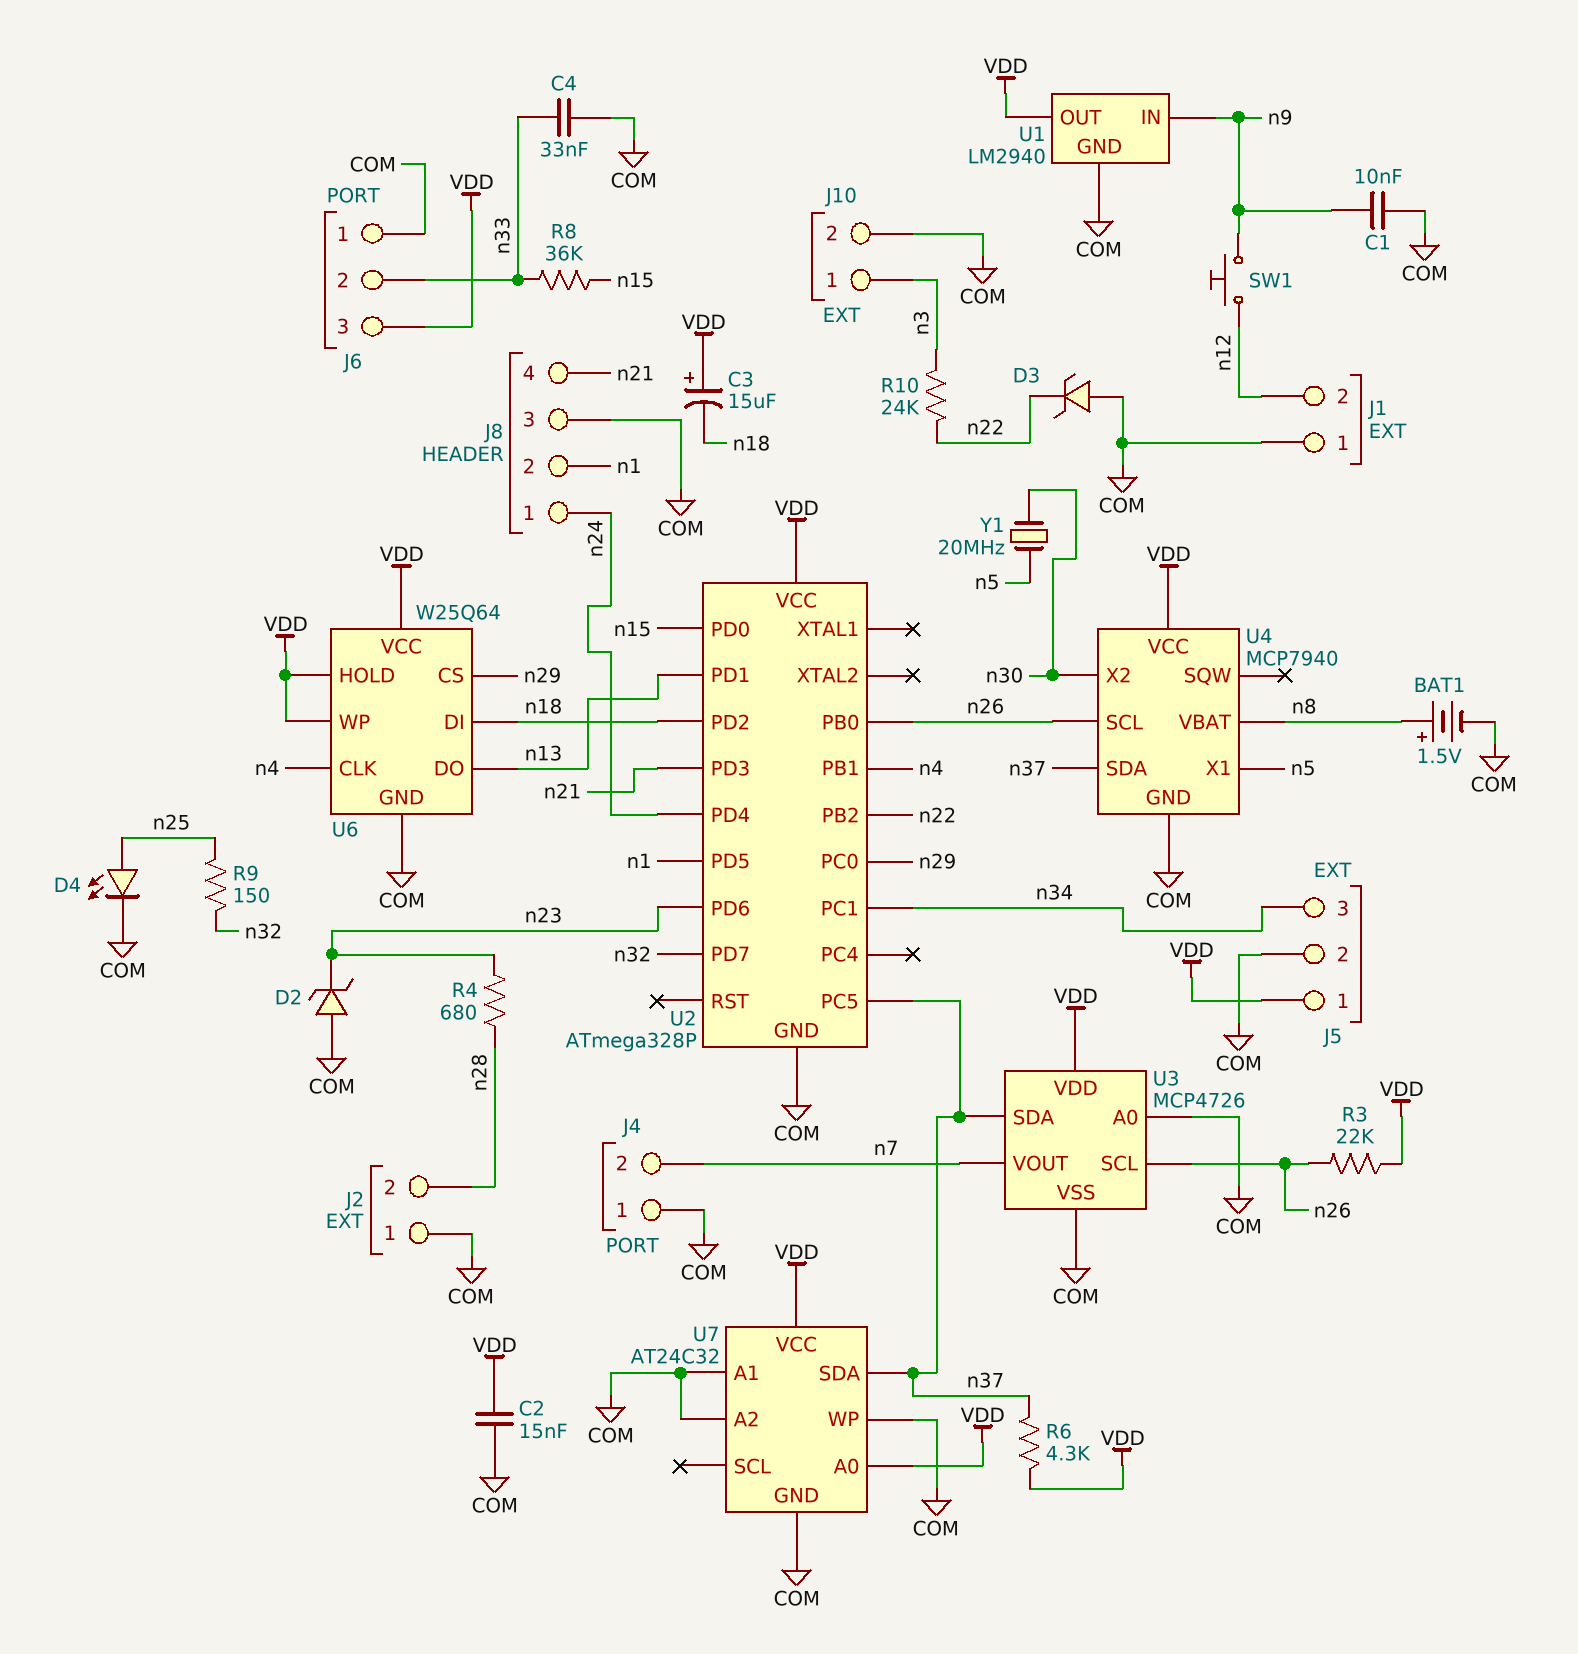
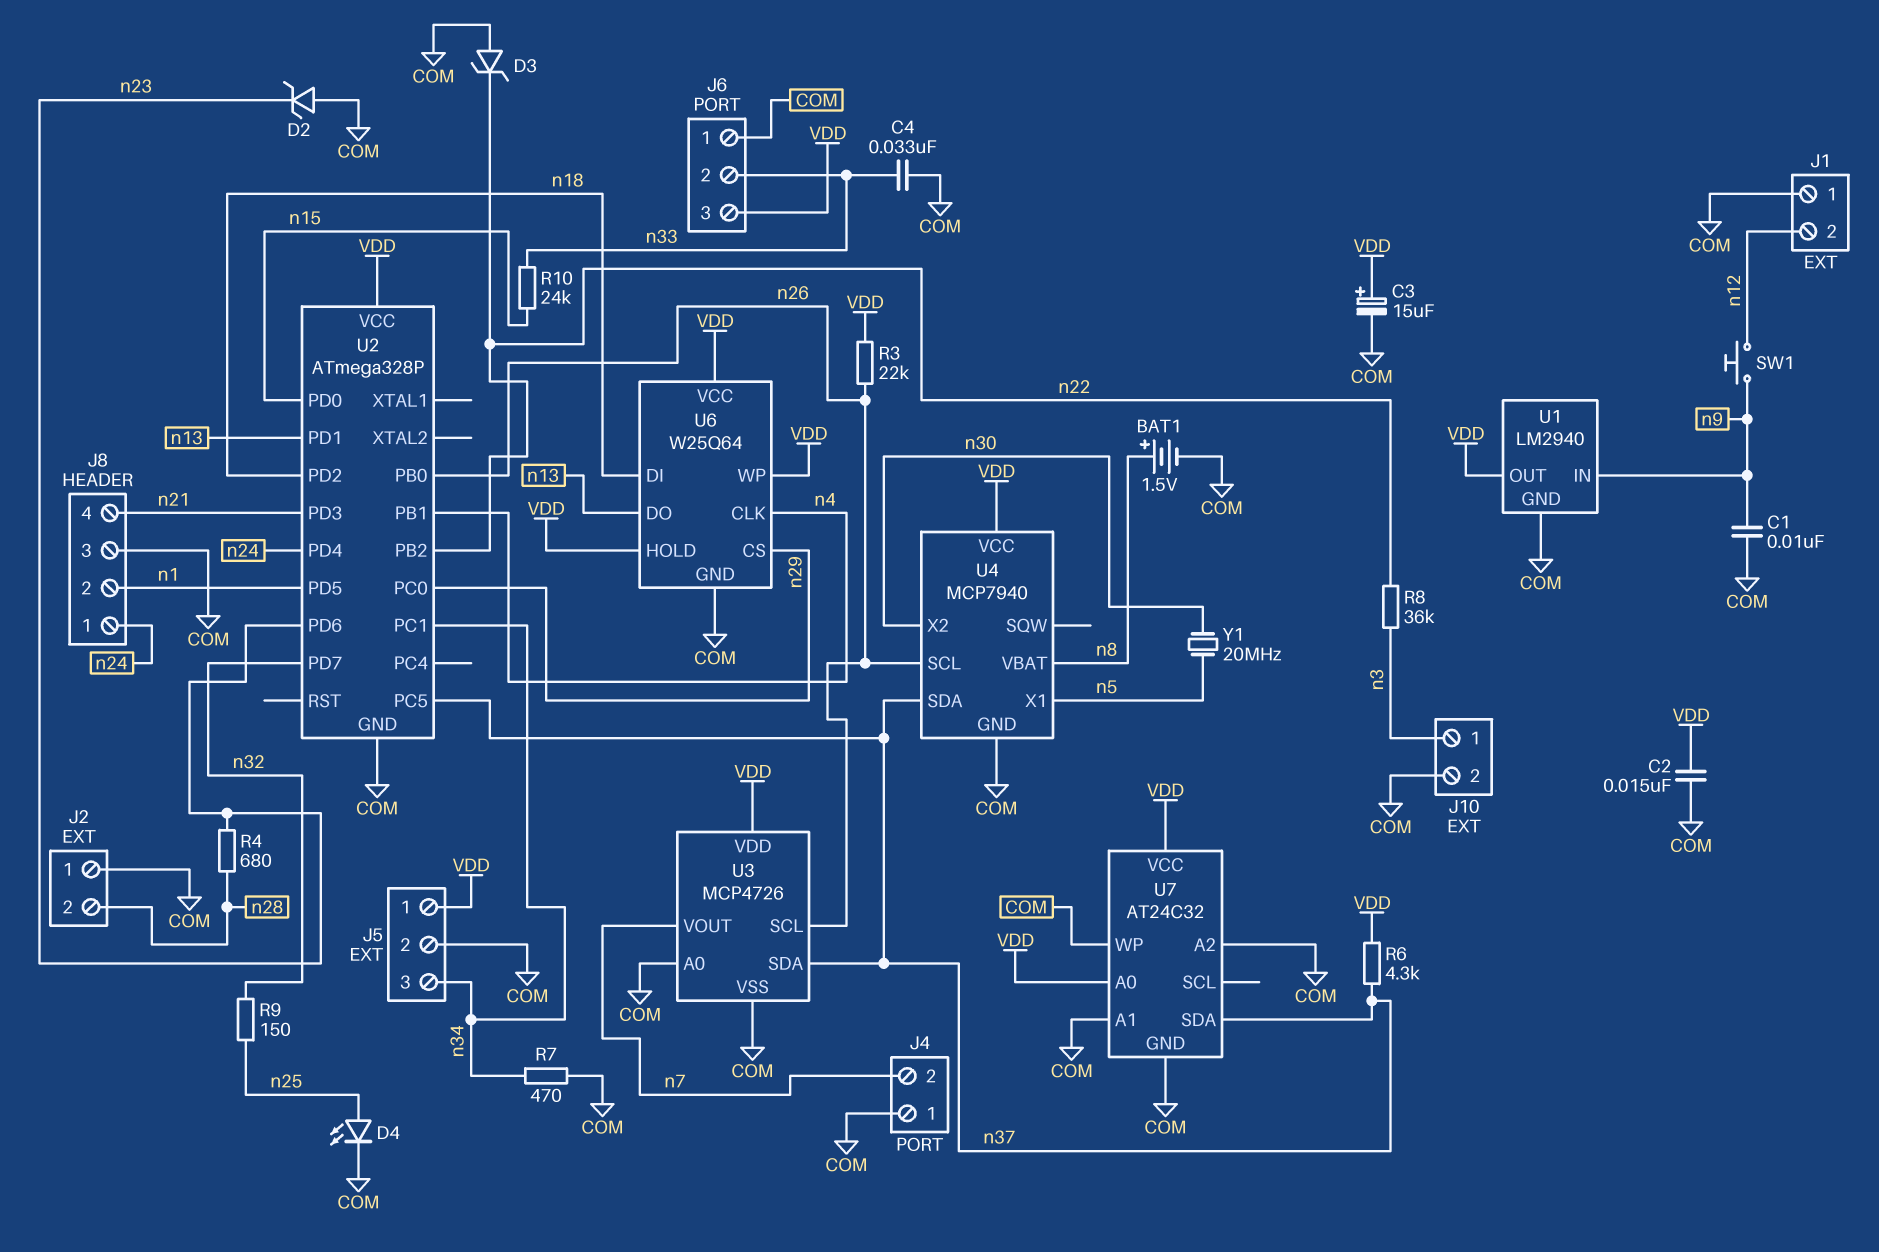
C3: 15uF (plus VDD, minus n18) -> 15uF (plus VDD, minus COM)
R7: none -> 470 (COM, n34)
R8: 36k (n15, n33) -> 36k (n3, n22)
R10: 24k (n3, n22) -> 24k (n15, n33)

